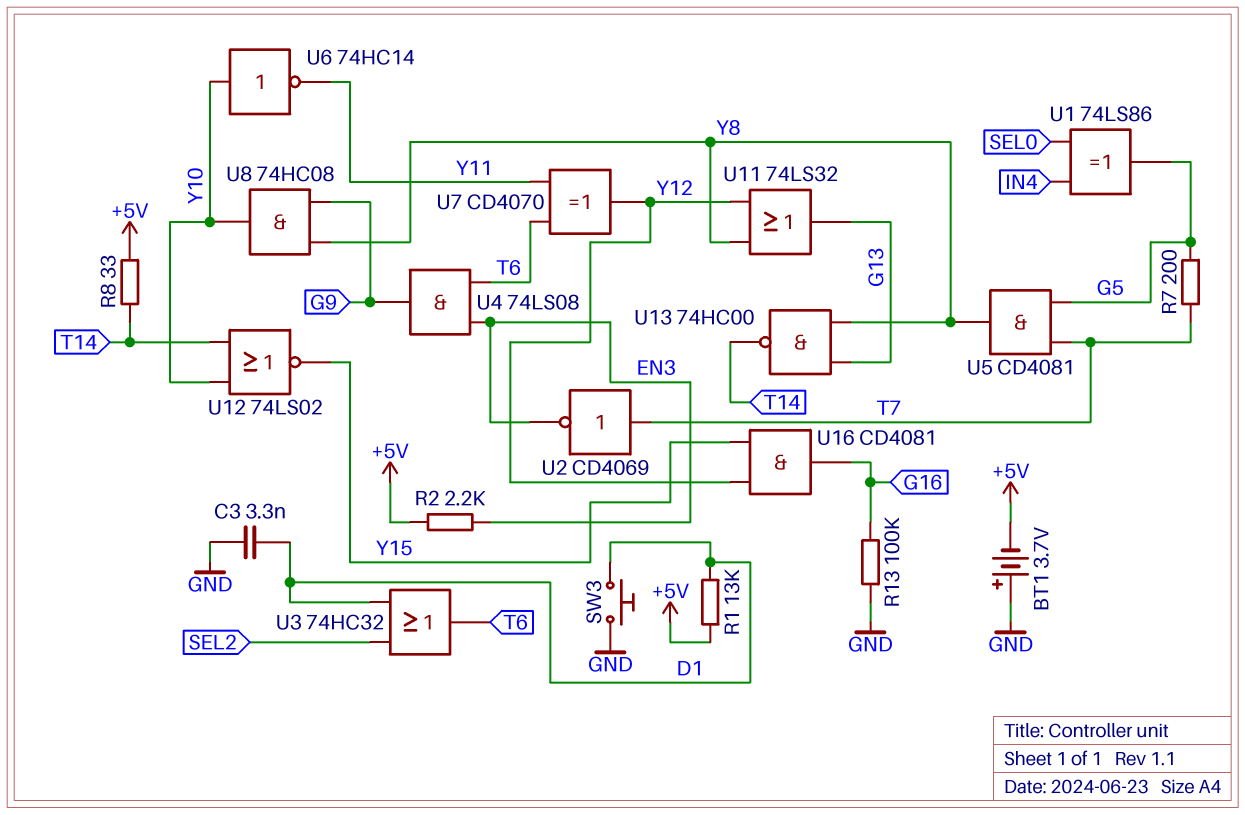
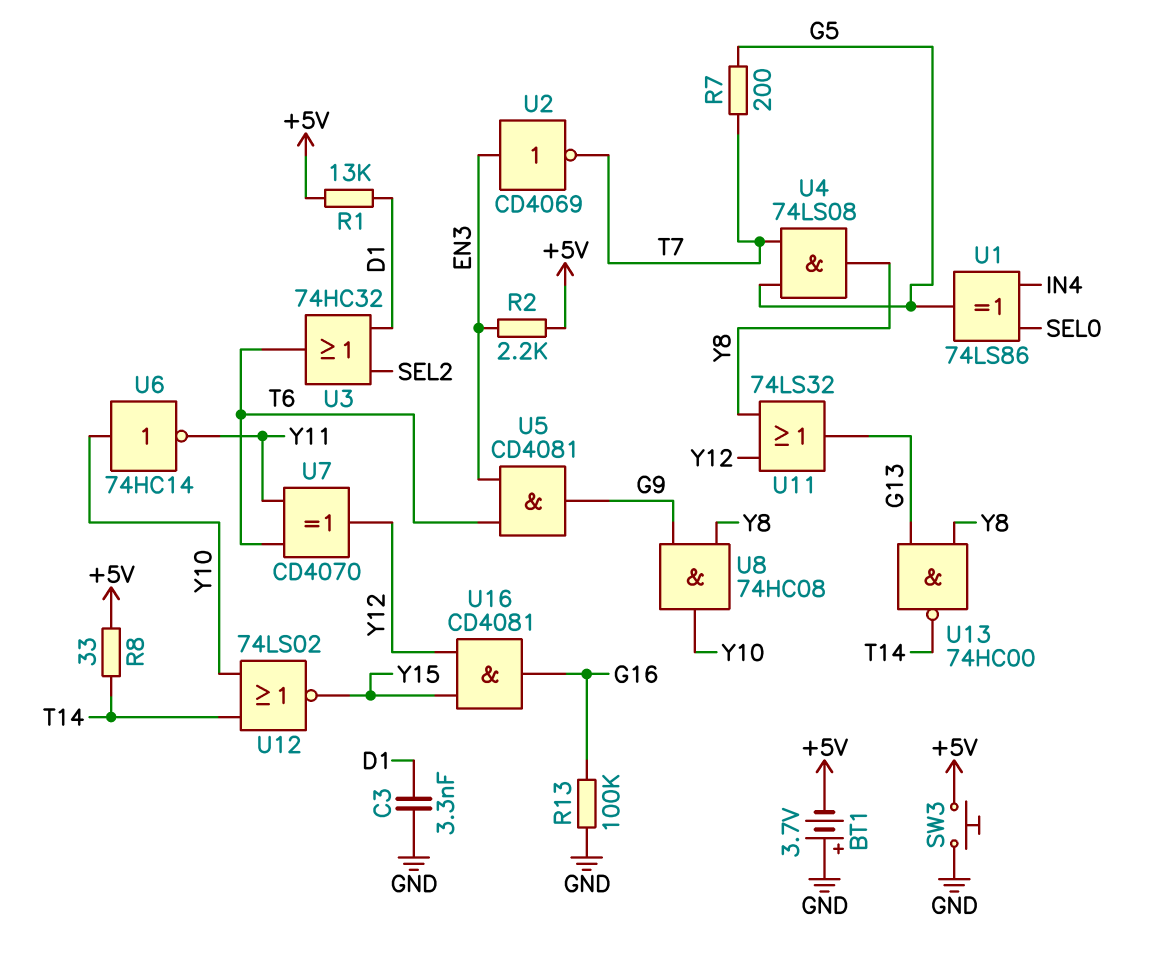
SW3: button (D1, GND) -> button (+5V, GND)
U2: NOT CD4069 (in T7, out EN3) -> NOT CD4069 (in EN3, out T7)
U4: AND 74LS08 (in EN3, in T6, out G9) -> AND 74LS08 (in G5, in T7, out Y8)
U5: AND CD4081 (in G5, in T7, out Y8) -> AND CD4081 (in EN3, in T6, out G9)

